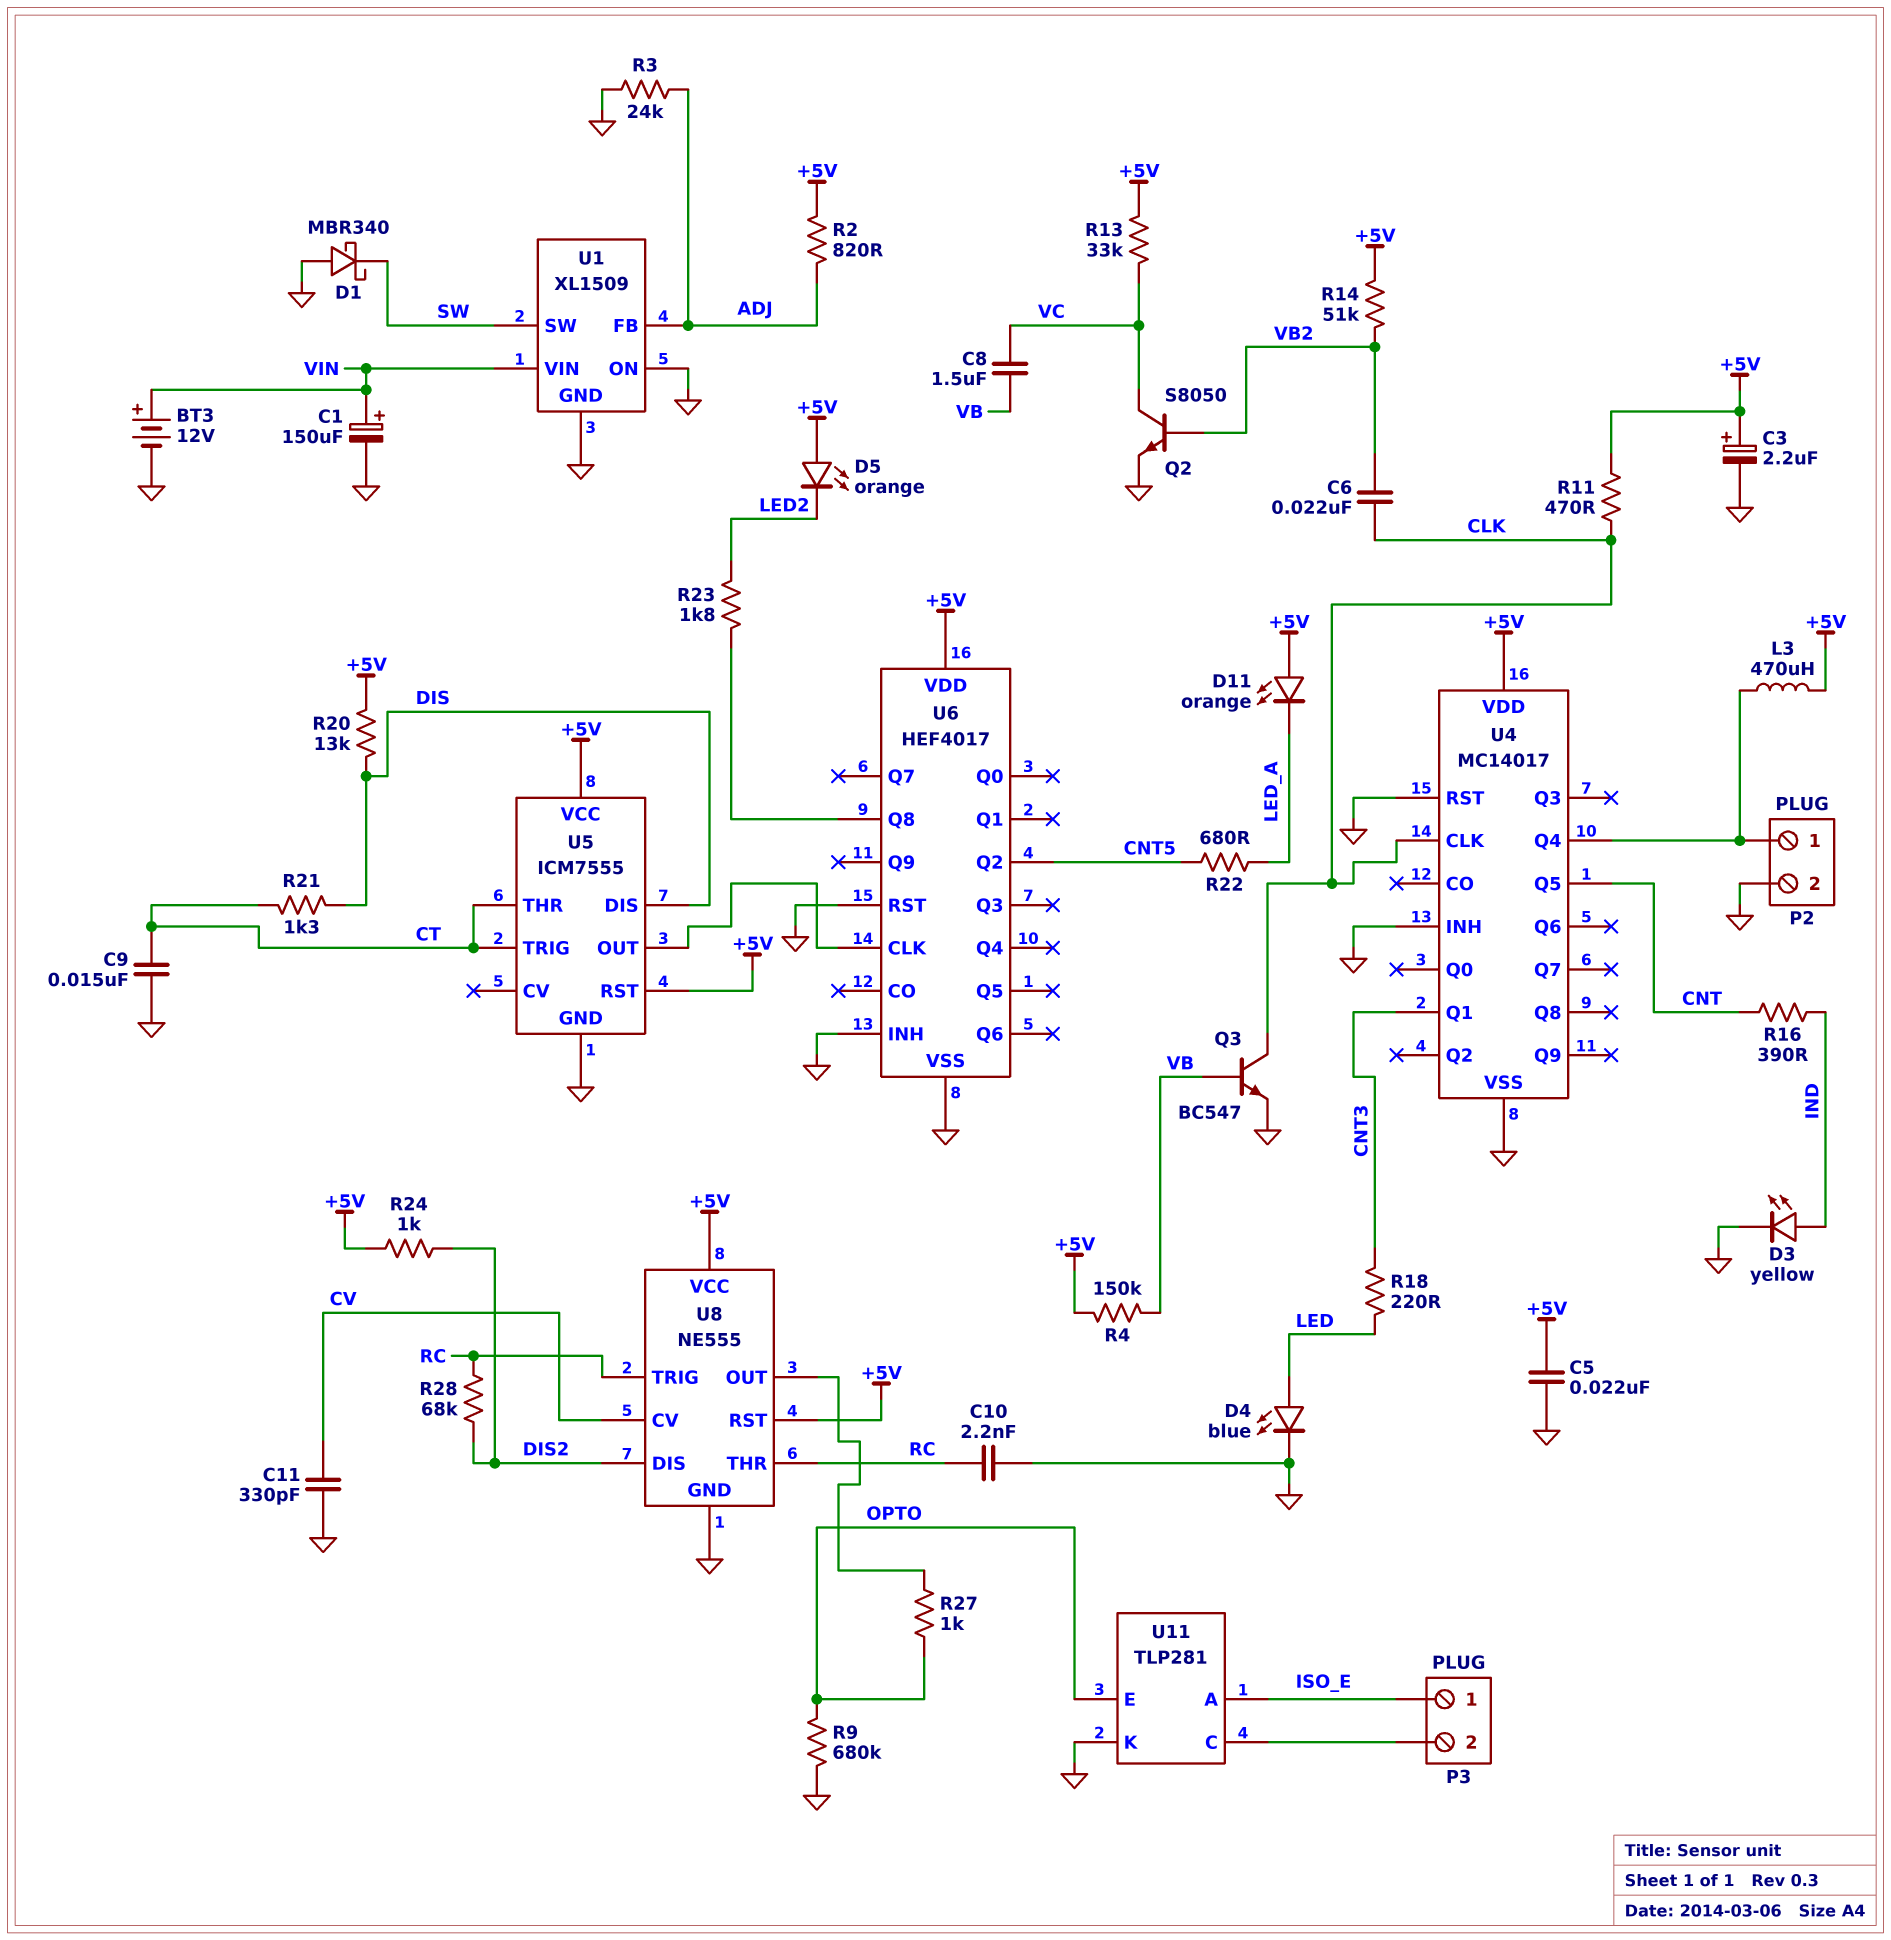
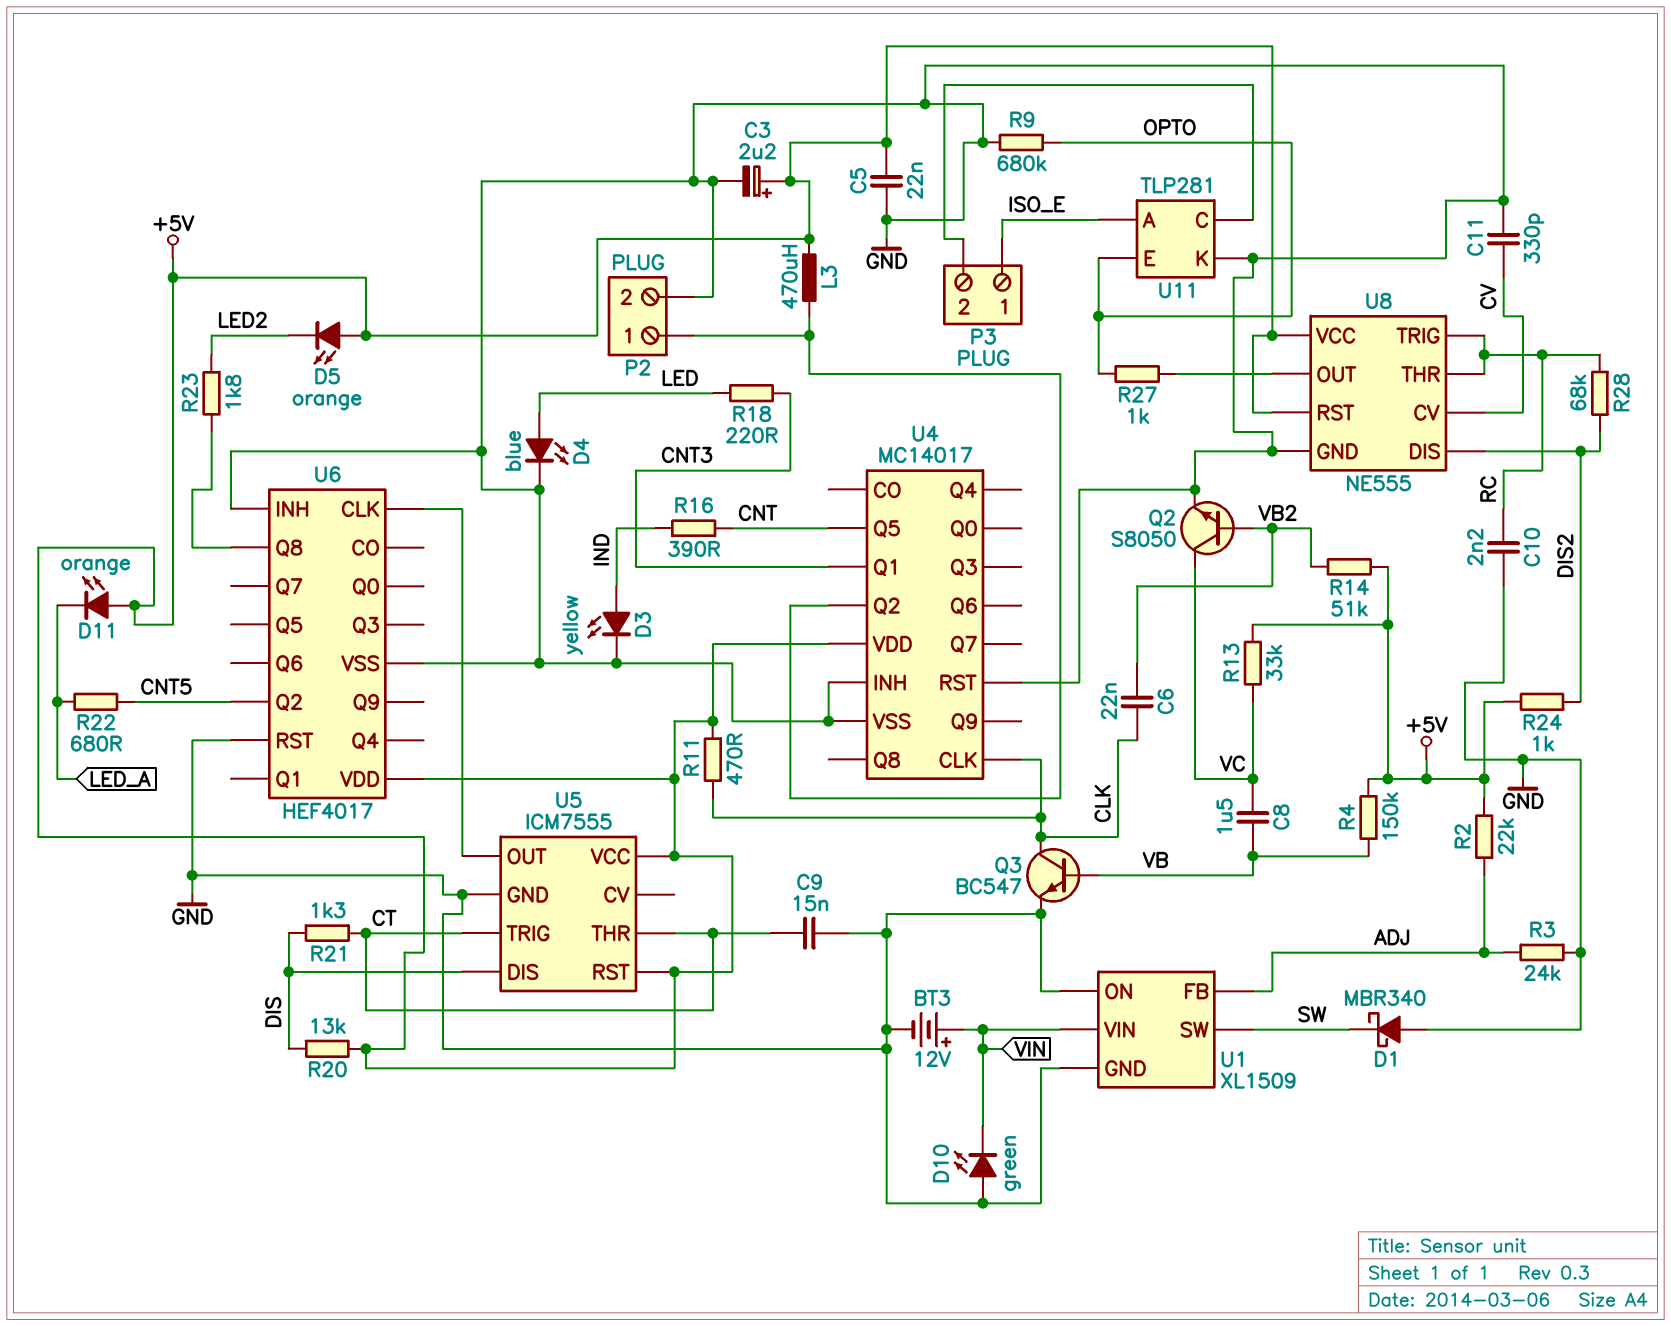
C1: 150uF (plus VIN, minus GND) -> none
D10: none -> LED green (A GND, K VIN)
R2: 820 (+5V, ADJ) -> 22k (+5V, ADJ)
U4 pin Q2: none -> P2/1
U4 pin Q4: P2/1 -> none

